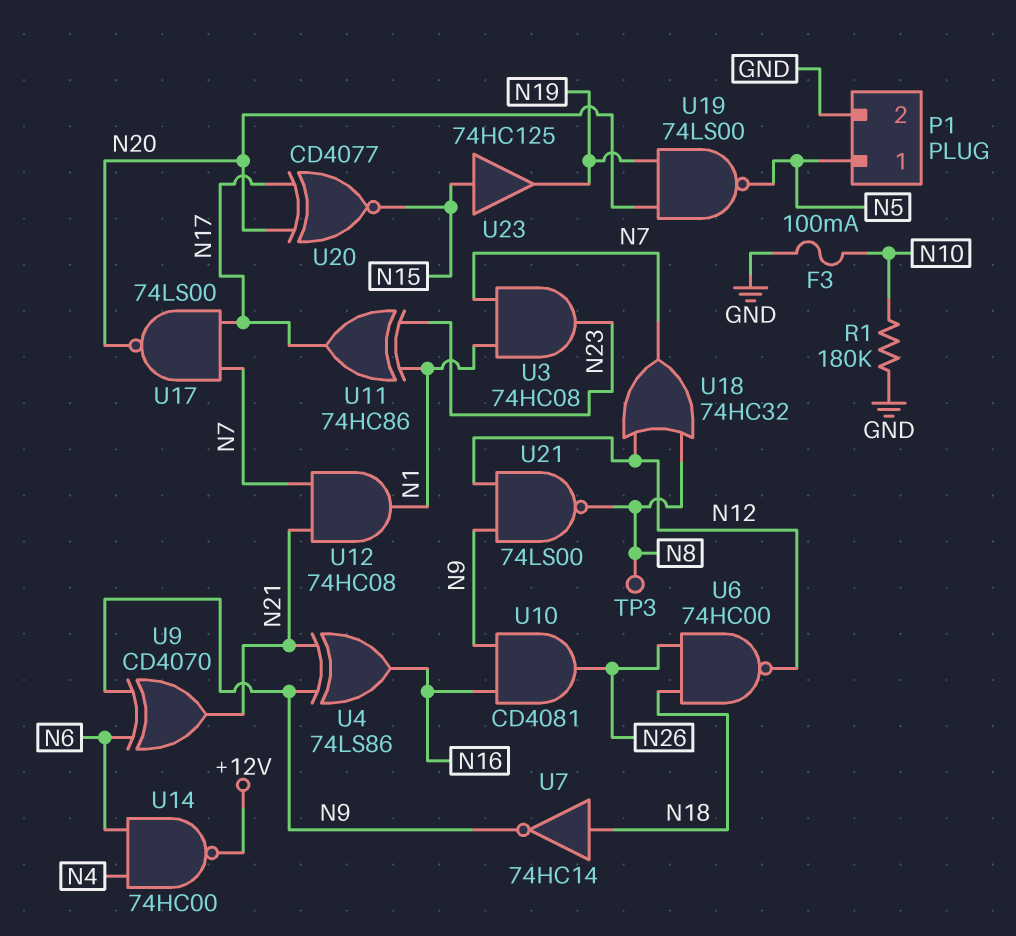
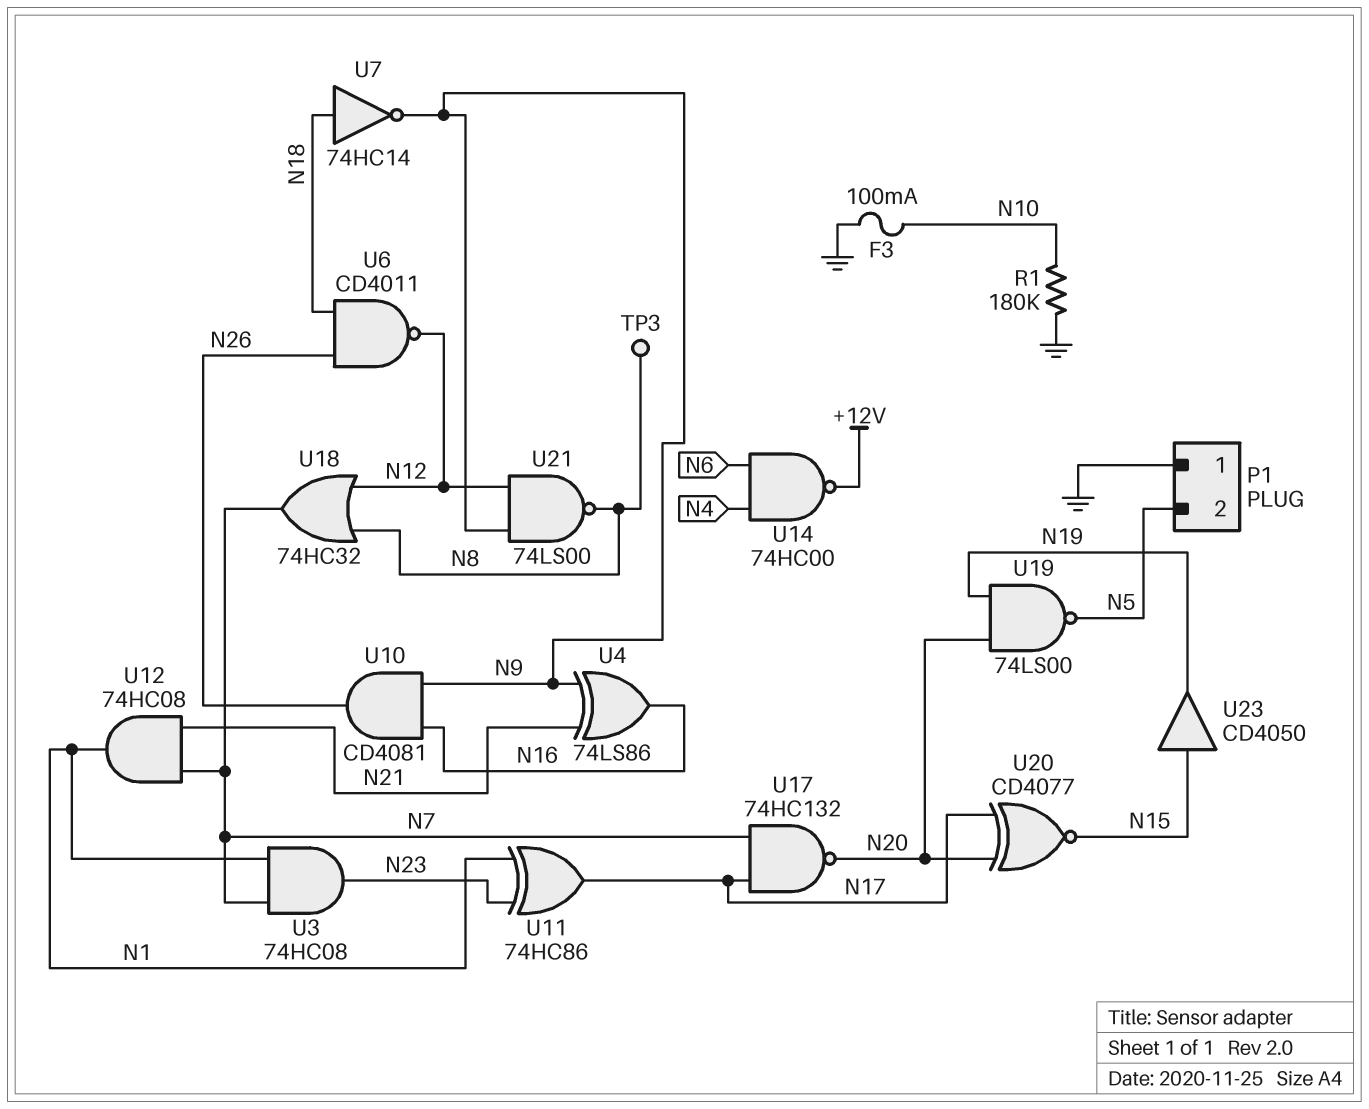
P1 pin 1: N5 -> GND
P1 pin 2: GND -> N5
U6: NAND 74HC00 (in N18, in N26, out N12) -> NAND CD4011 (in N18, in N26, out N12)
U9: XOR CD4070 (in N6, in N9, out N21) -> none
U17: NAND 74LS00 (in N7, in N17, out N20) -> NAND 74HC132 (in N7, in N17, out N20)
U23: buffer 74HC125 (in N15, out N19) -> buffer CD4050 (in N15, out N19)

